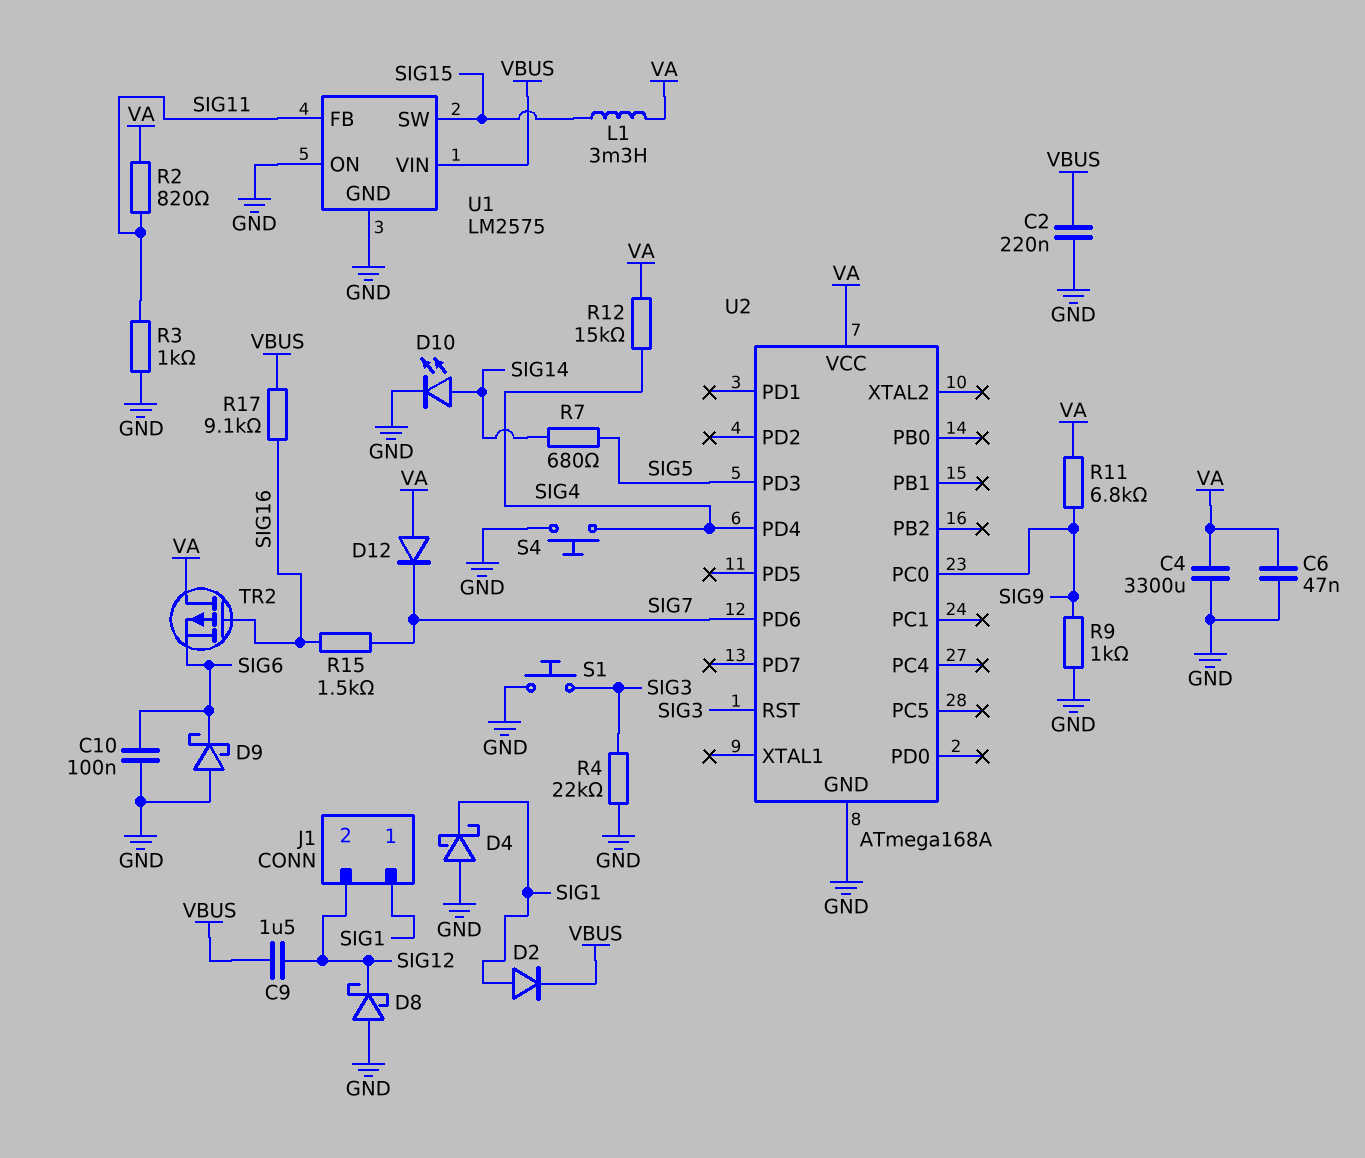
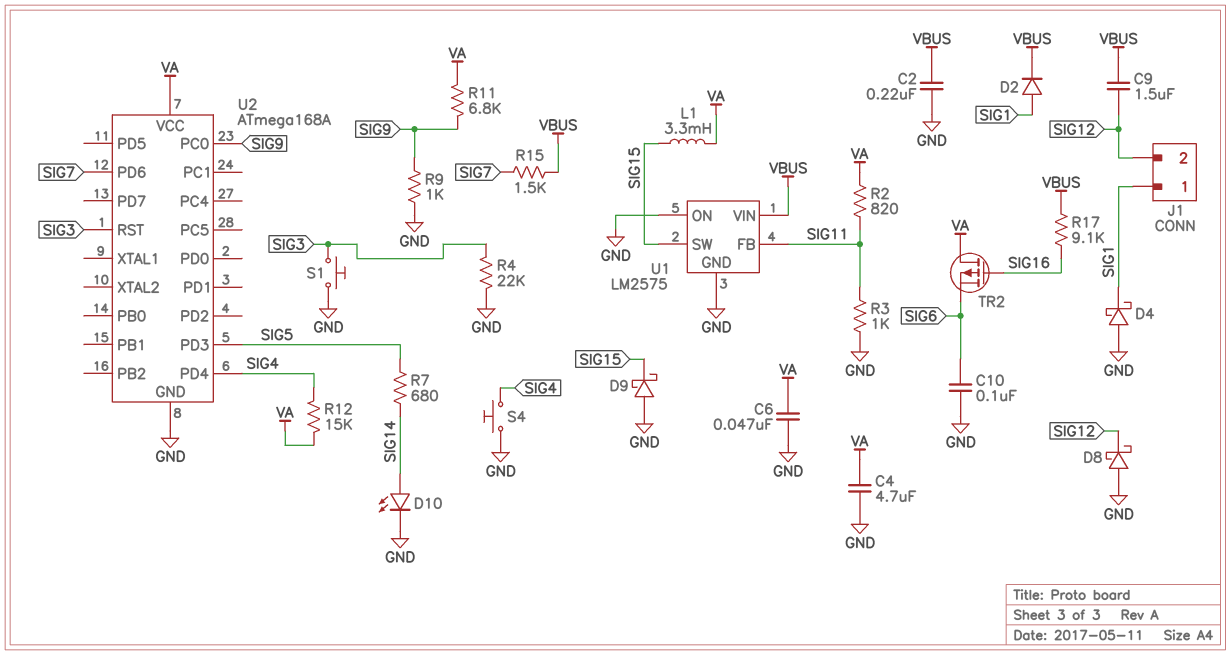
C4: 3300uF (GND, VA) -> 4.7uF (GND, VA)
D9: schottky (A GND, K SIG6) -> schottky (A GND, K SIG15)
D12: diode (A VA, K SIG7) -> none
R15: 1.5k (SIG7, SIG16) -> 1.5k (SIG7, VBUS)

